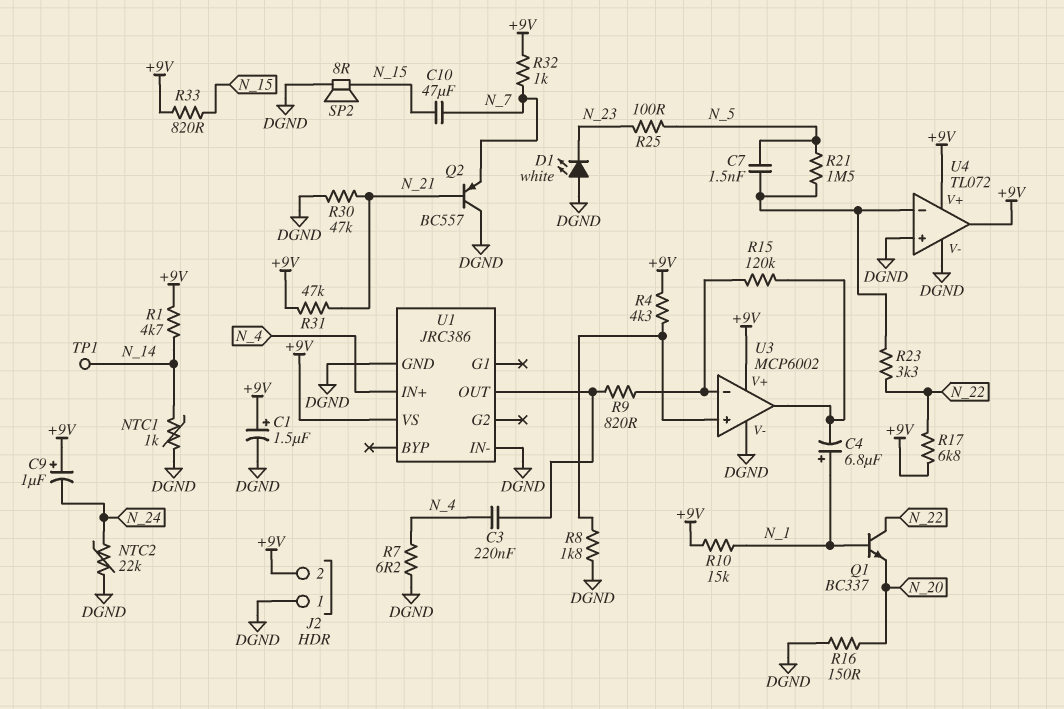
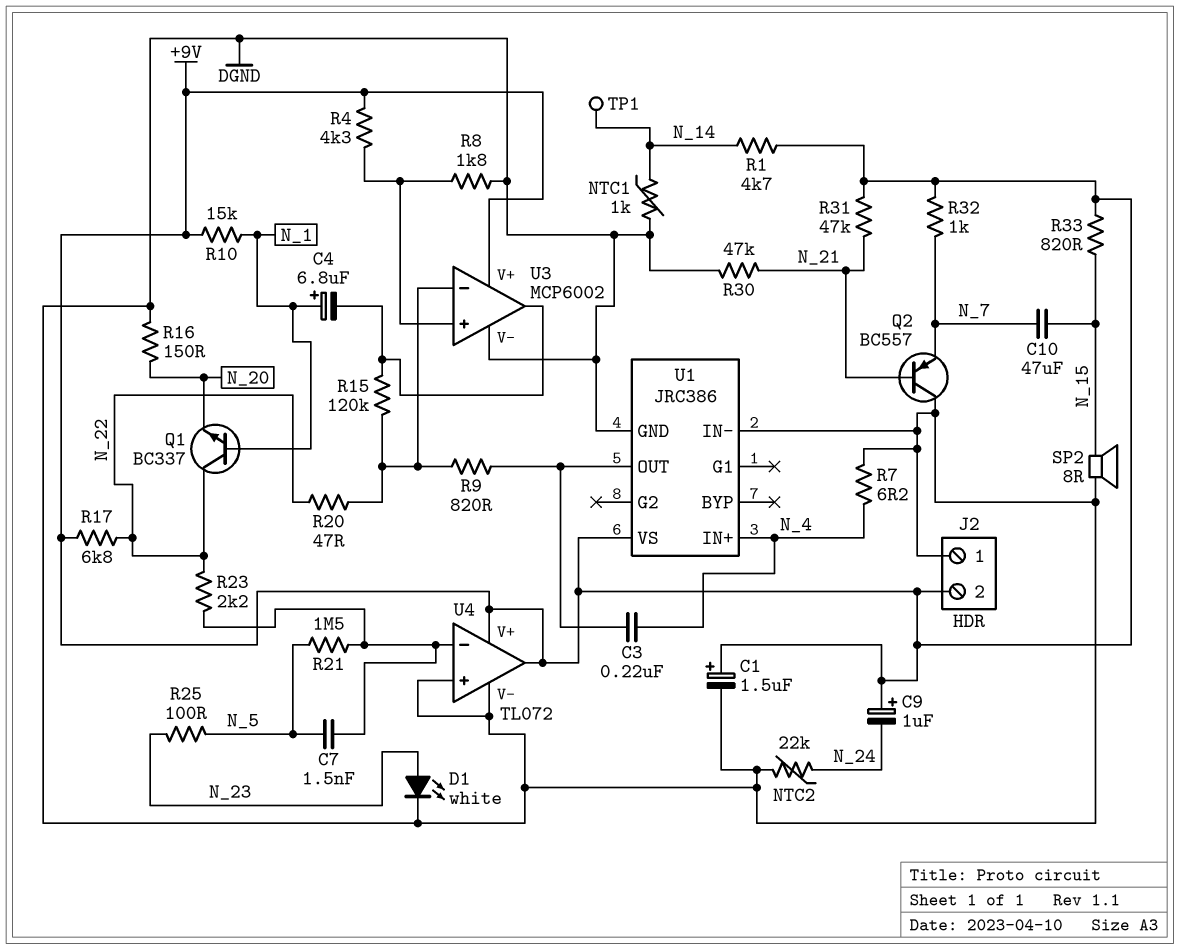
D1: LED white (A DGND, K N_23) -> LED white (A N_23, K DGND)
R20: none -> 47 (N_22, U3/in-)
R23: 3.3k (N_22, U4/in-) -> 2.2k (N_22, U4/in-)

